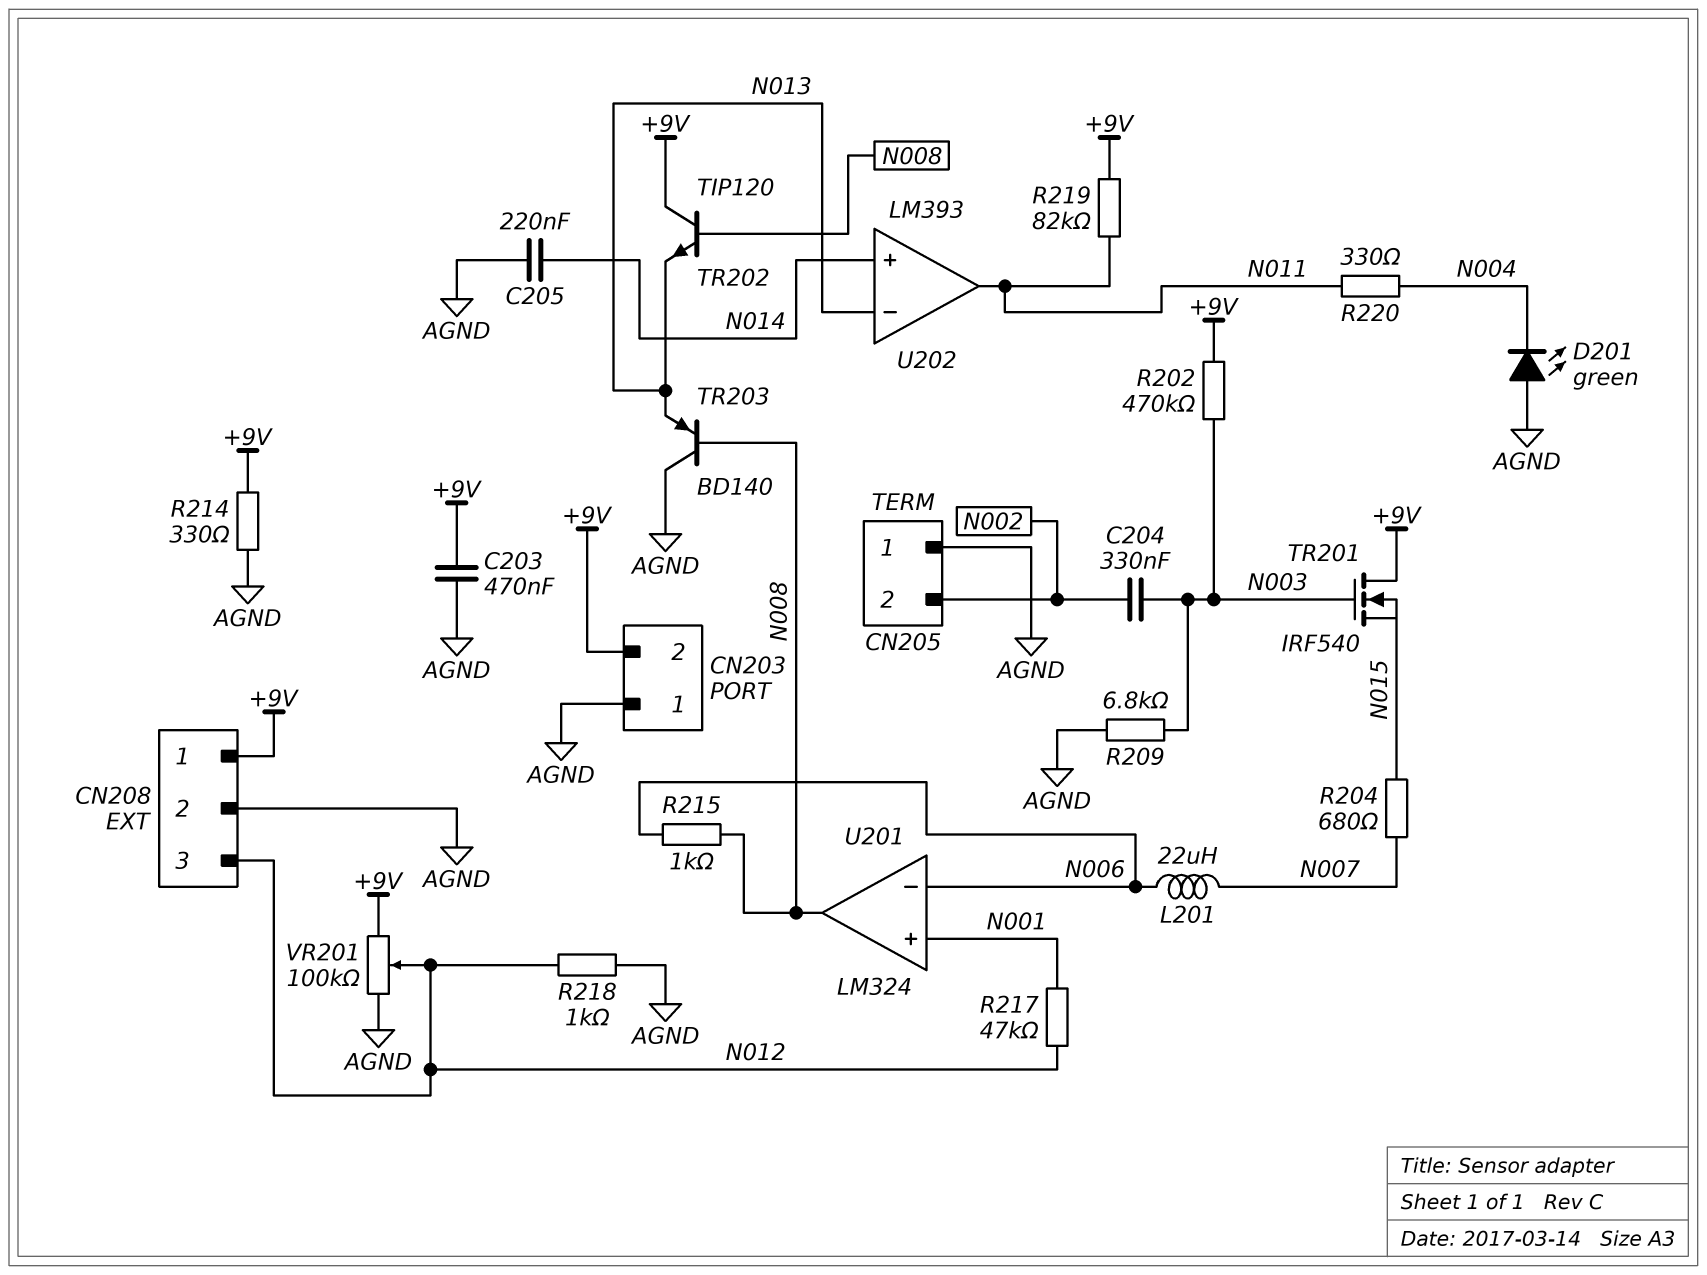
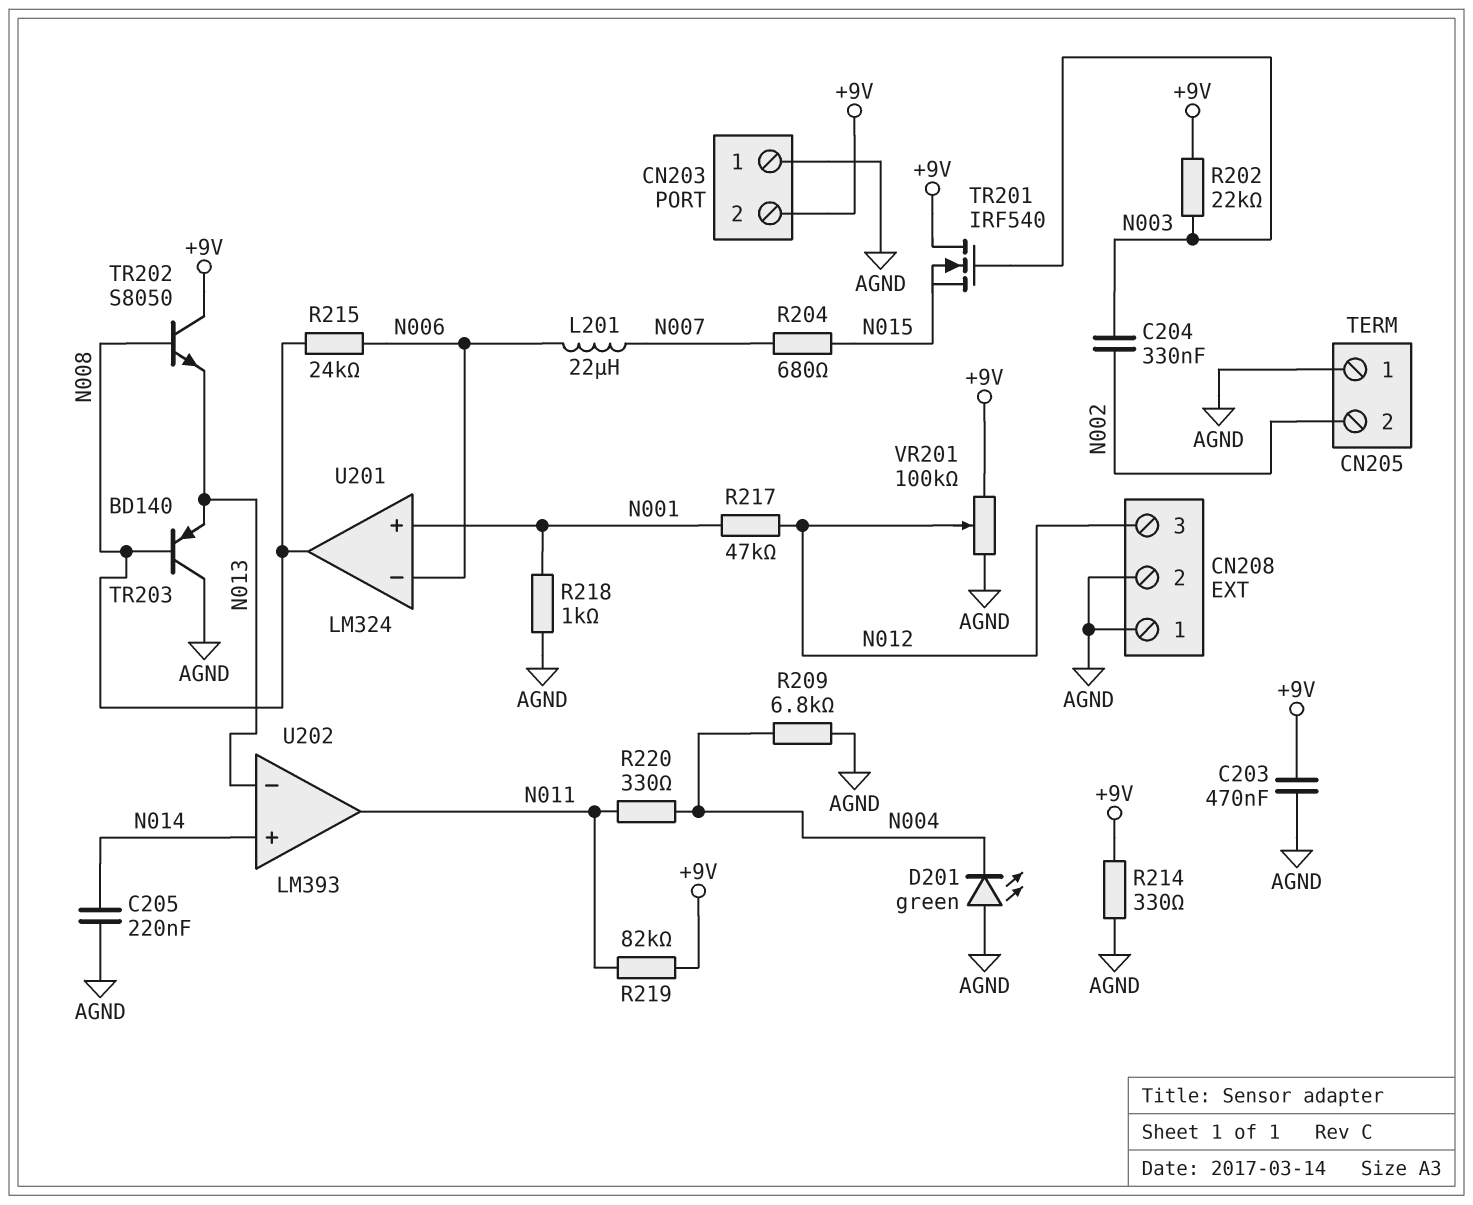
CN208 pin 1: +9V -> AGND
R202: 470k (+9V, N003) -> 22k (+9V, N003)
R209: 6.8k (AGND, N003) -> 6.8k (AGND, N004)
R215: 1k (N006, N008) -> 24k (N006, N008)
R218: 1k (AGND, N012) -> 1k (AGND, N001)
TR202: NPN TIP120 (B N008, C +9V, E N013) -> NPN S8050 (B N008, C +9V, E N013)

